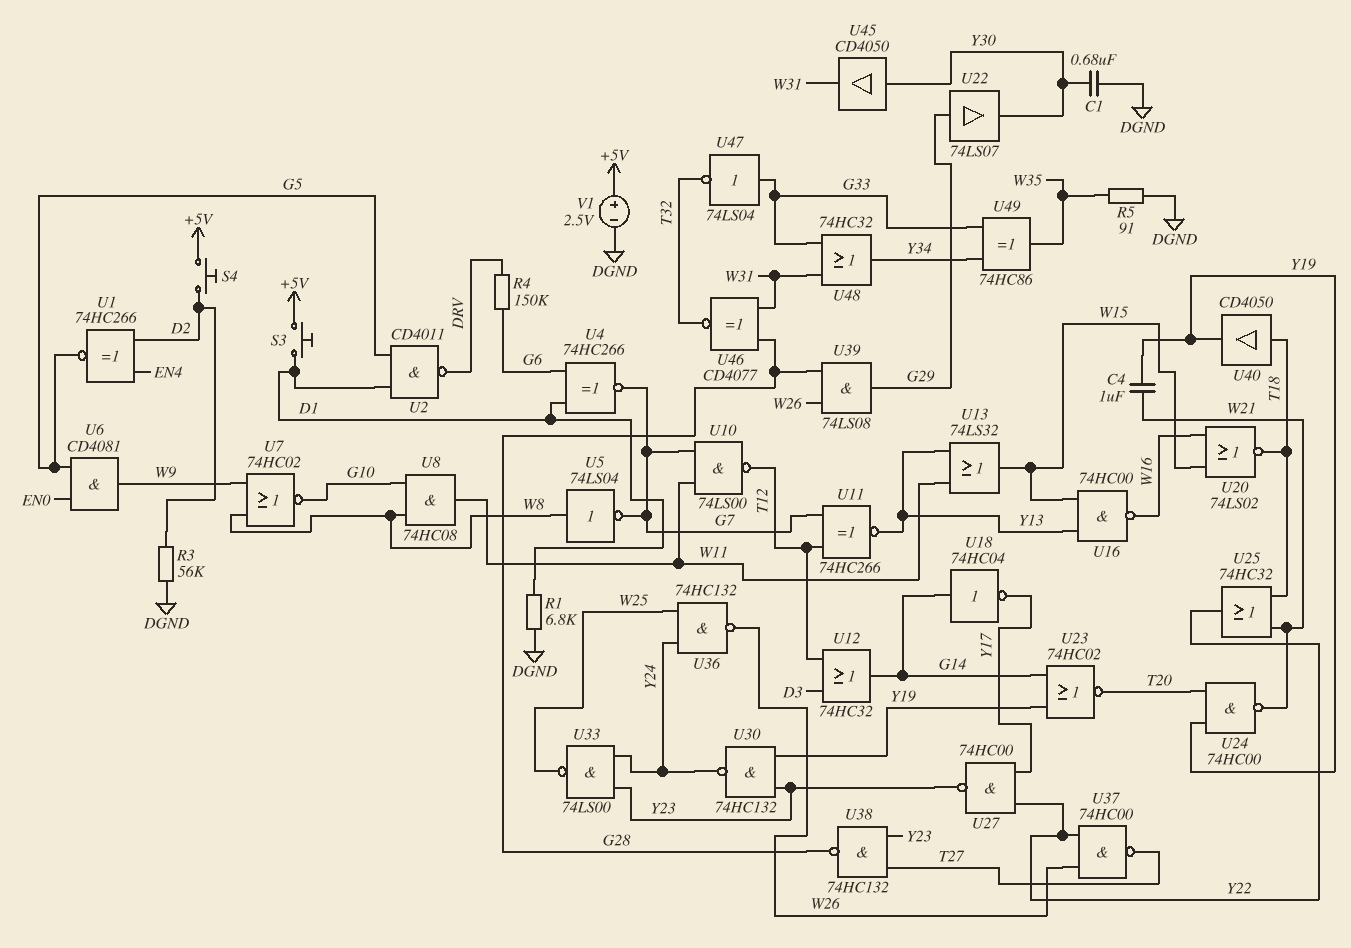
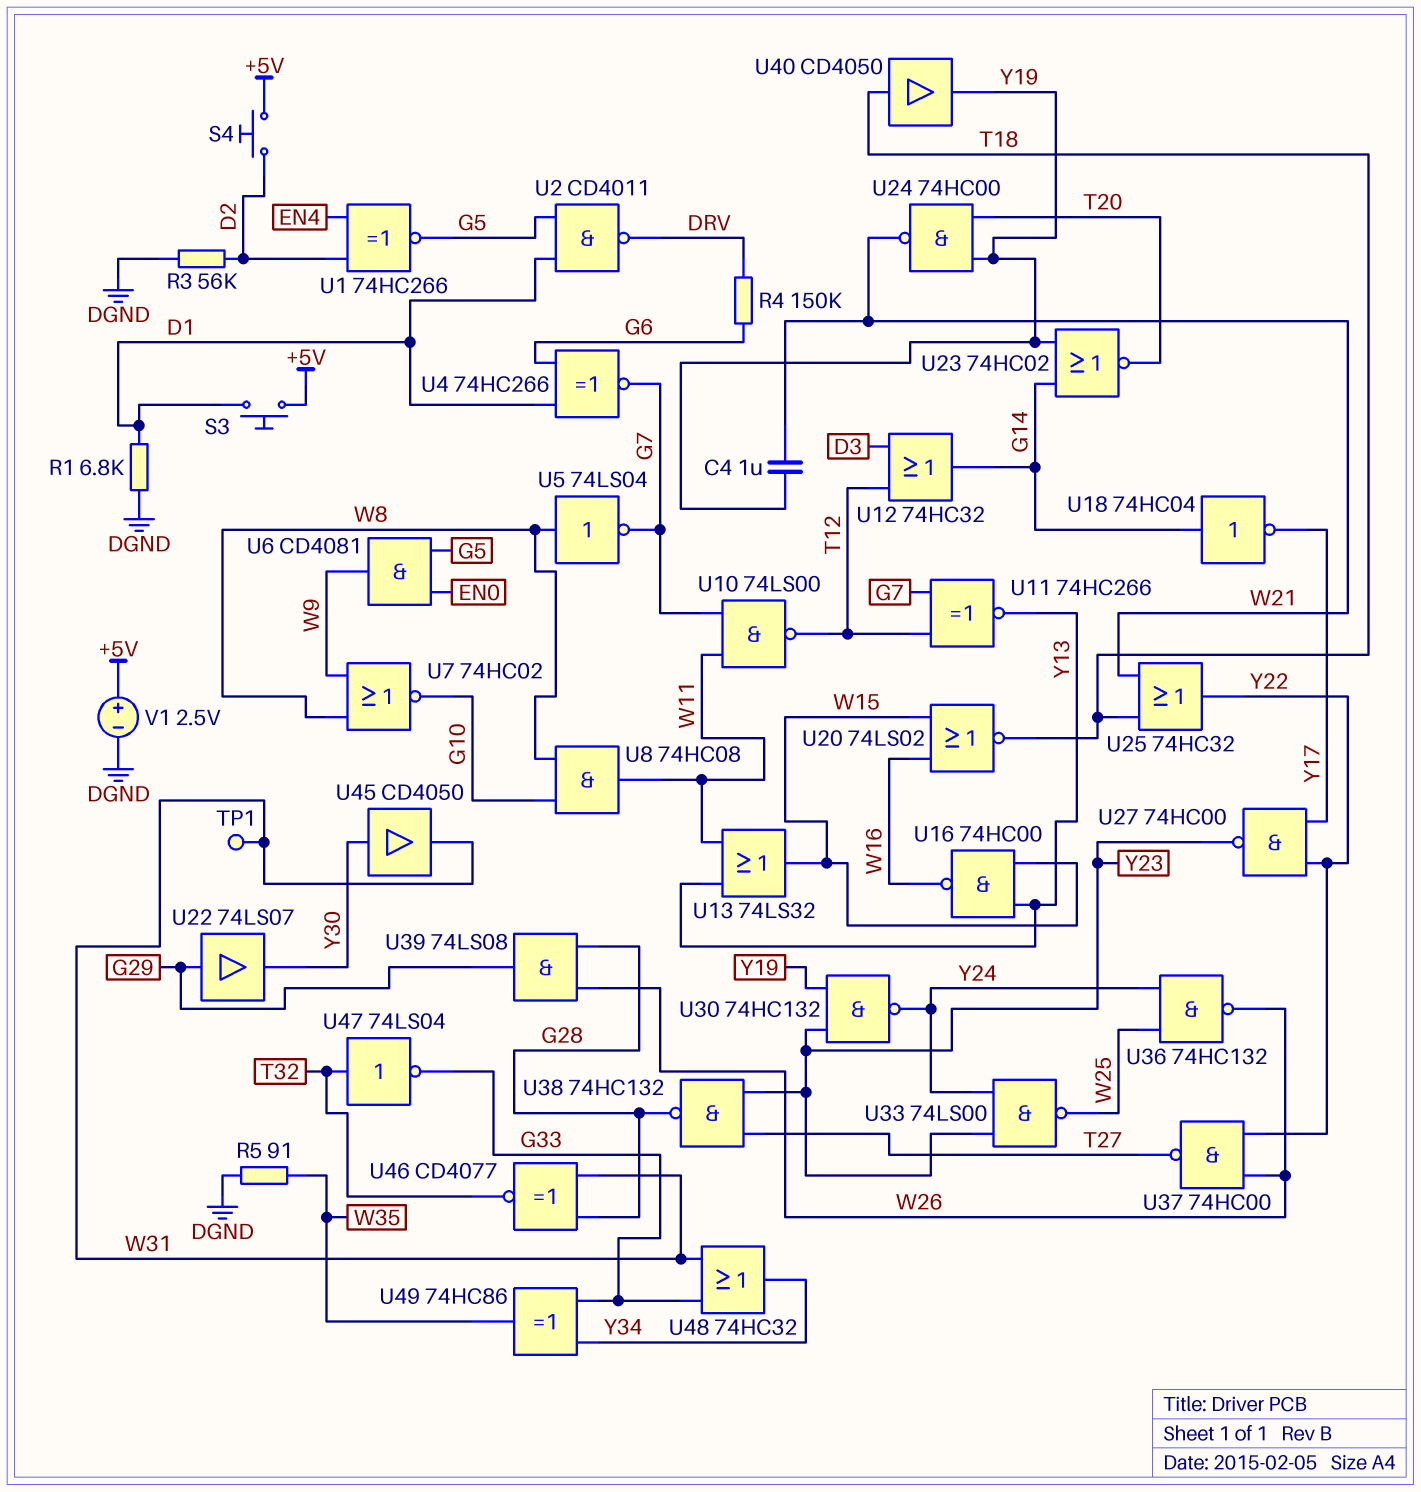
C1: 680nF (DGND, Y30) -> none
TP1: none -> test point (W31)
U47: NOT 74LS04 (in G33, out T32) -> NOT 74LS04 (in T32, out G33)

